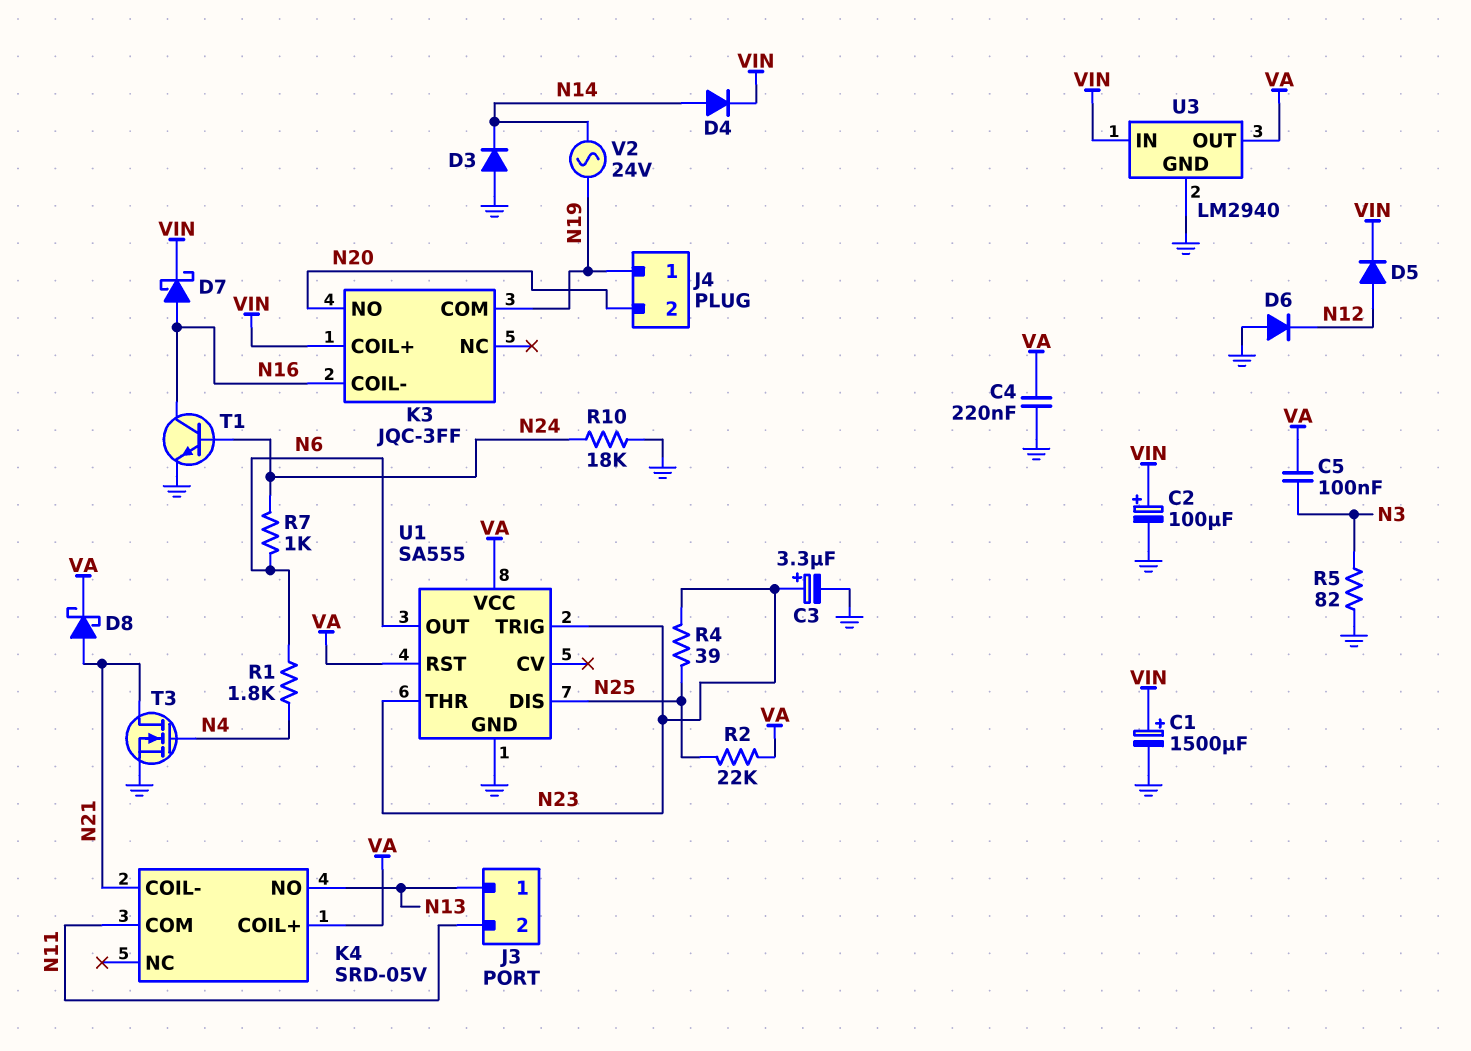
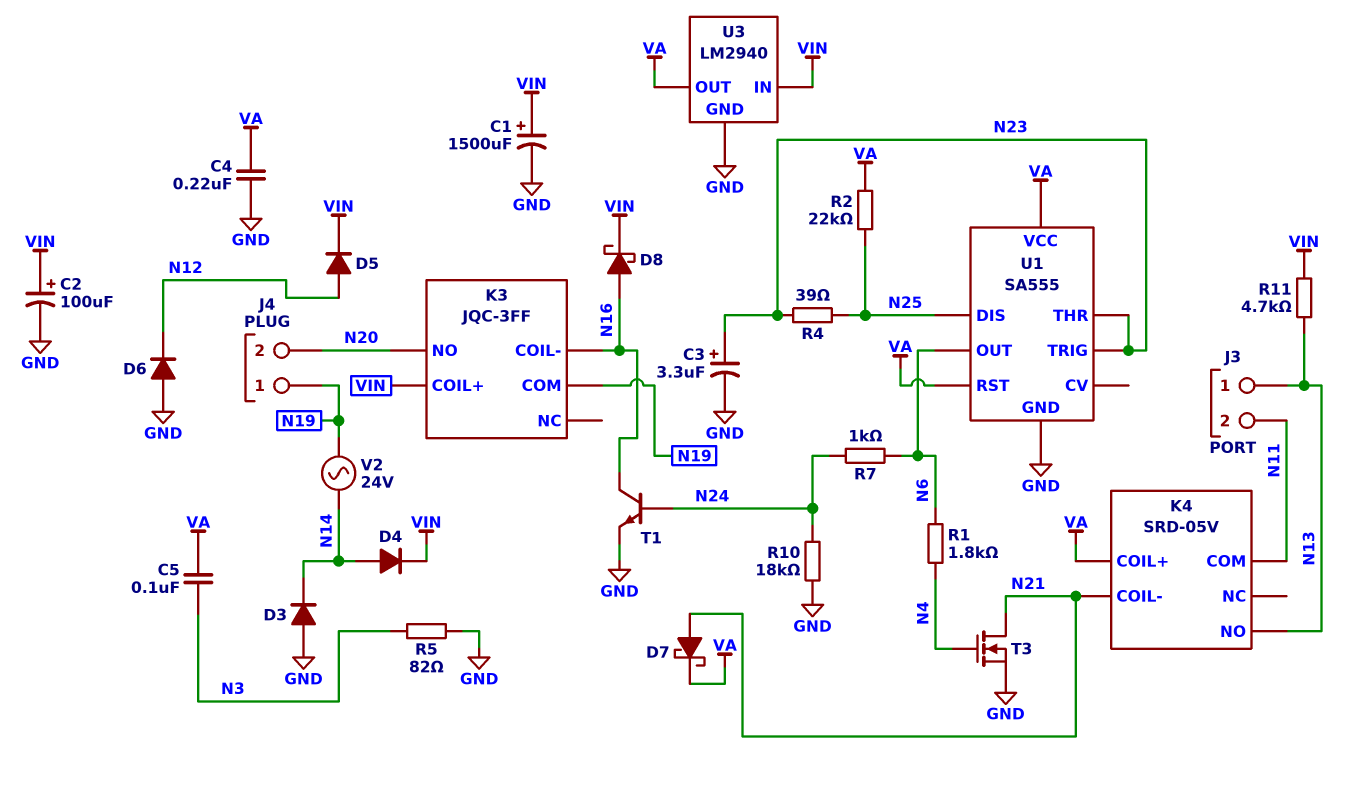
D7: schottky (A N16, K VIN) -> schottky (A N21, K VA)
D8: schottky (A N21, K VA) -> schottky (A N16, K VIN)
R11: none -> 4.7k (N13, VIN)

